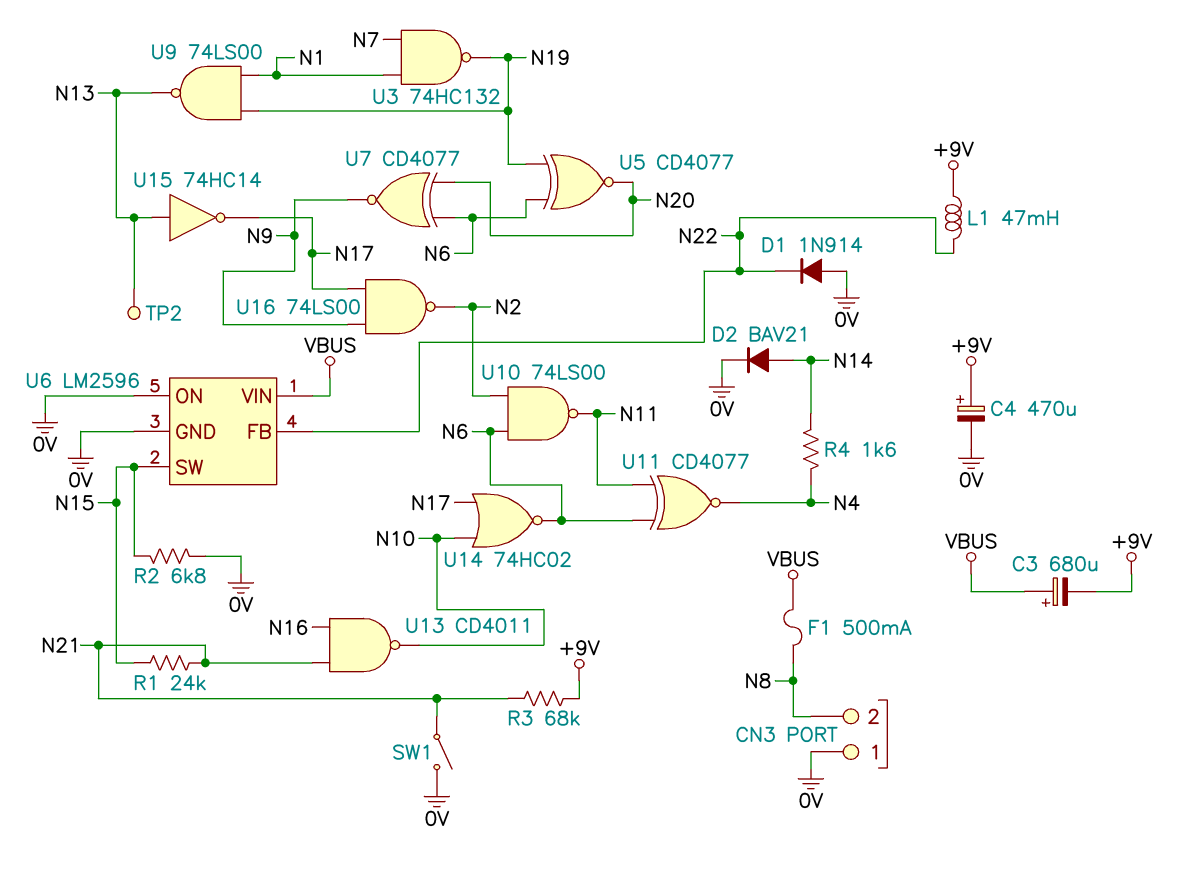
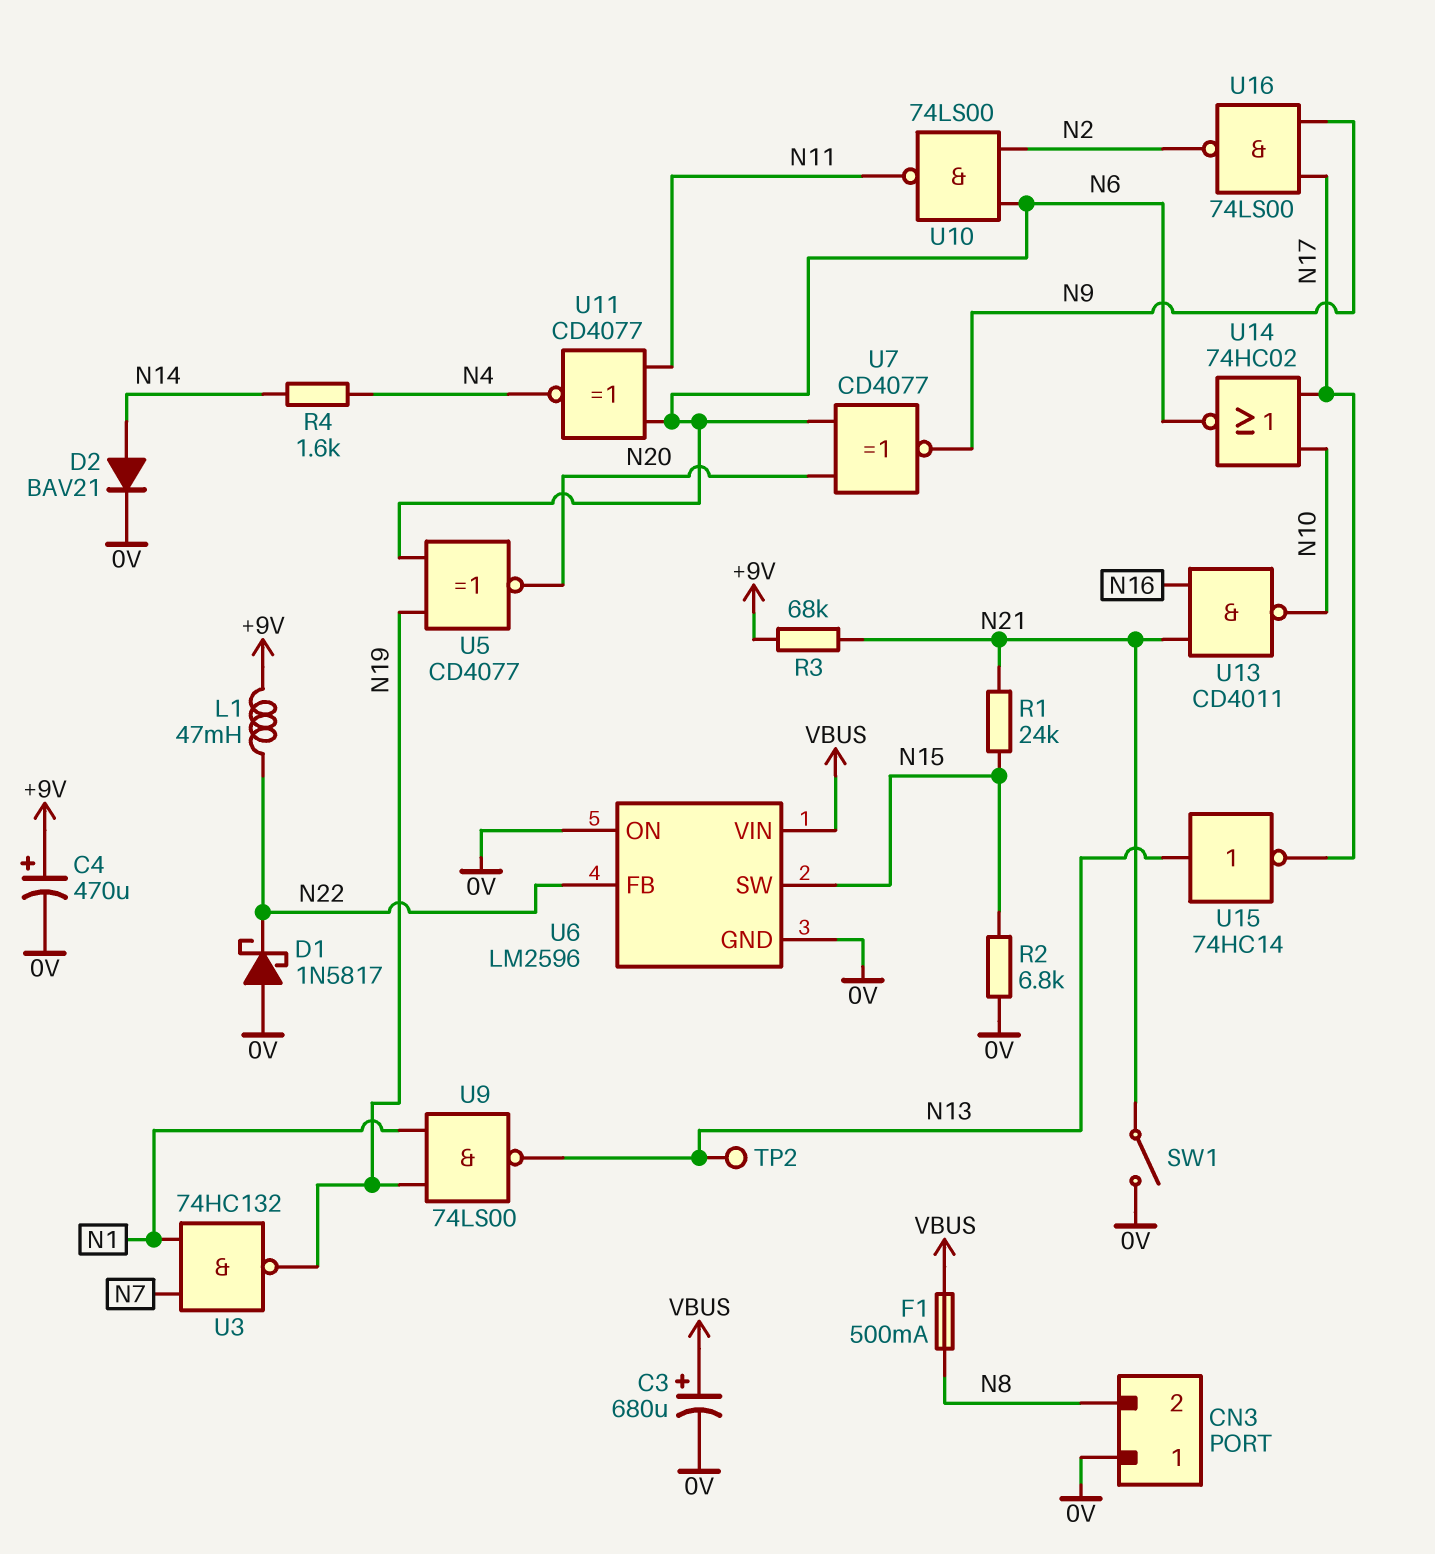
C3: 680uF (plus VBUS, minus +9V) -> 680uF (plus VBUS, minus 0V)
D1: diode 1N914 (A 0V, K N22) -> schottky 1N5817 (A 0V, K N22)

